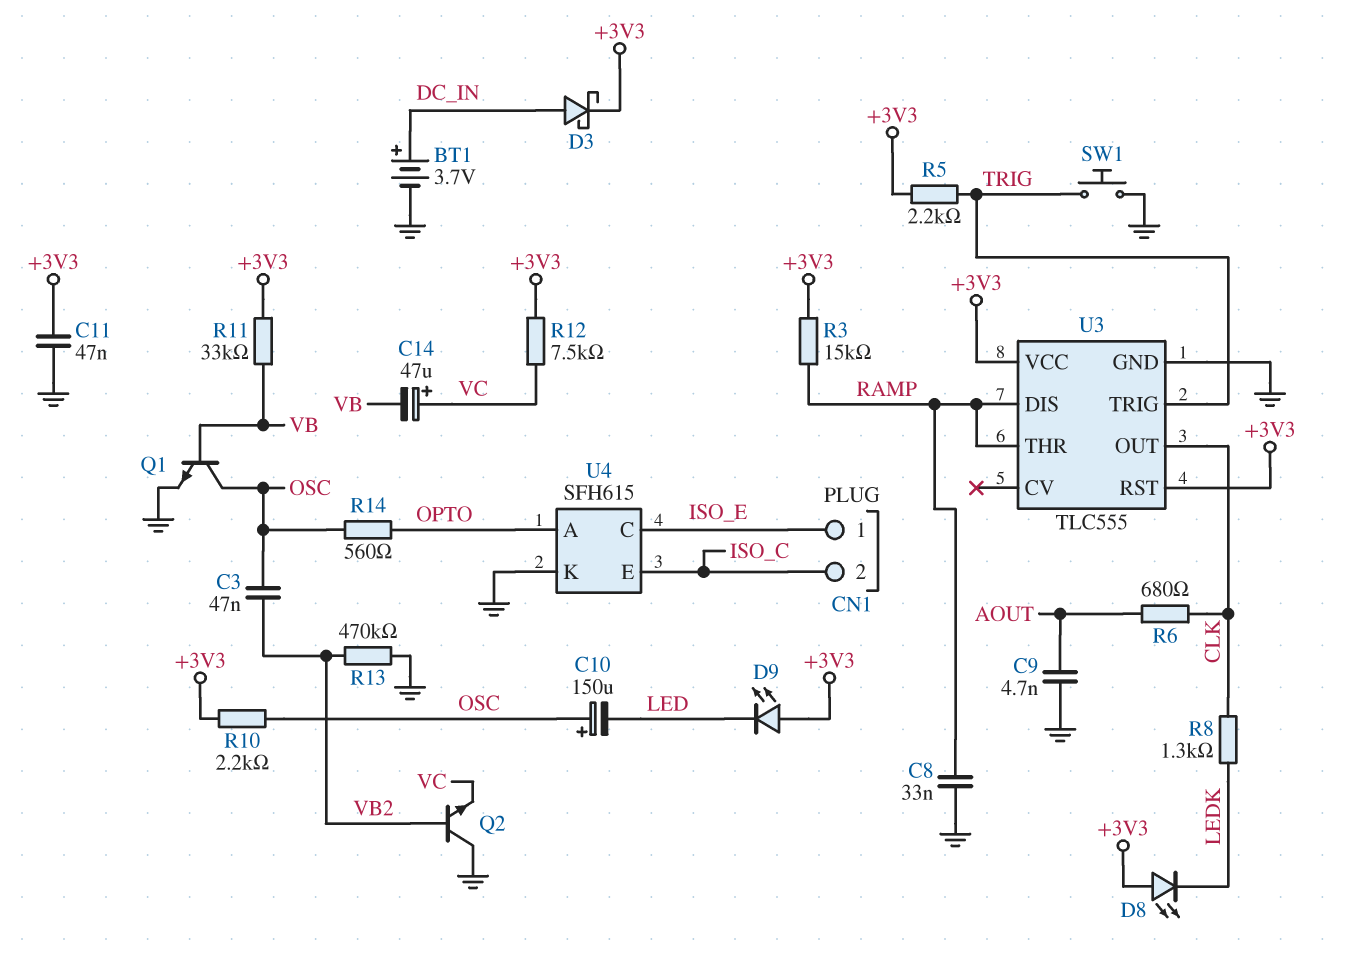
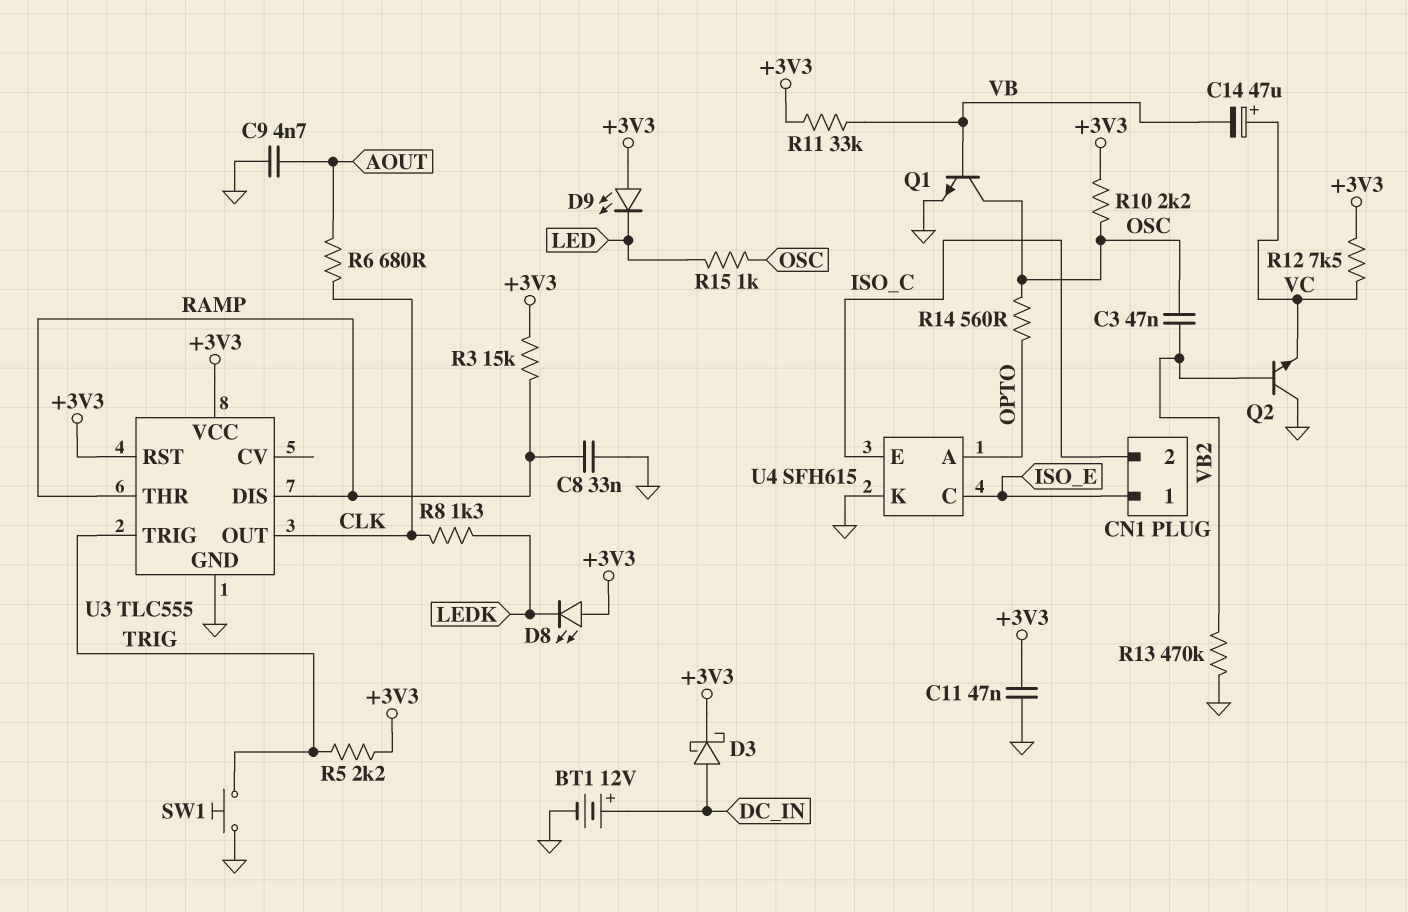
BT1: 3.7V (plus DC_IN, minus GND) -> 12V (plus DC_IN, minus GND)
C10: 150uF (plus OSC, minus LED) -> none
R15: none -> 1k (LED, OSC)

